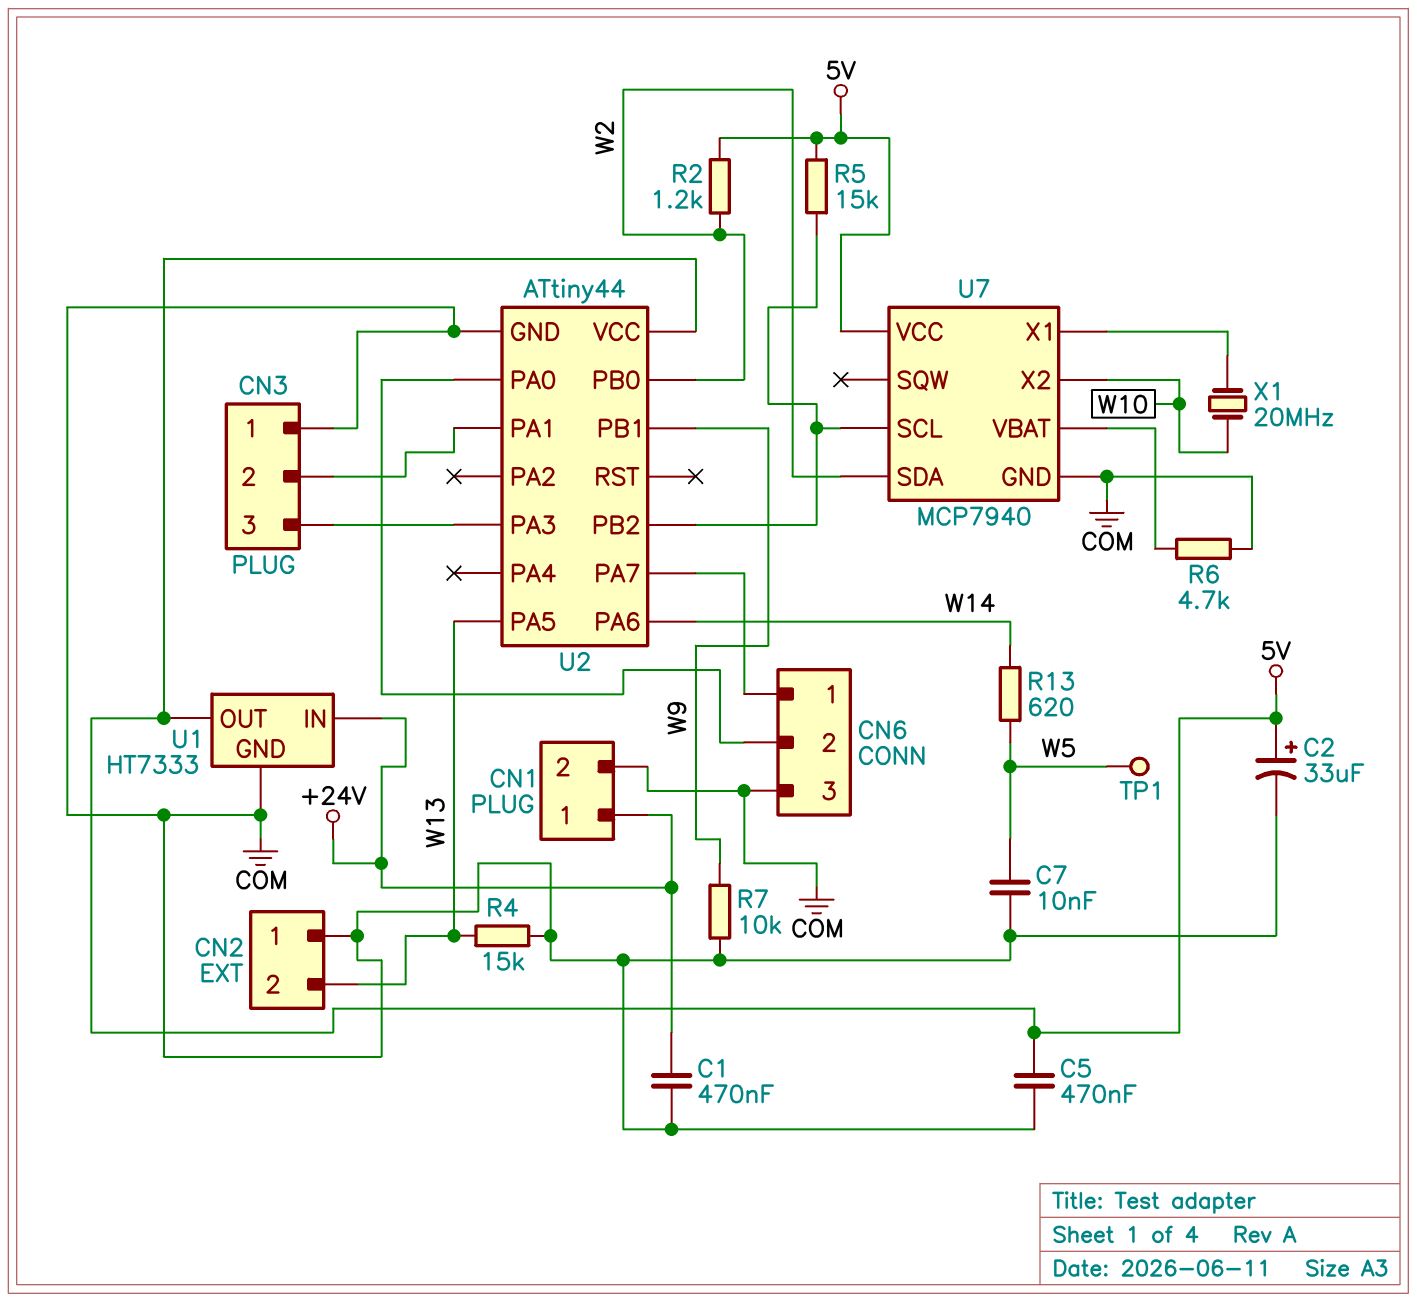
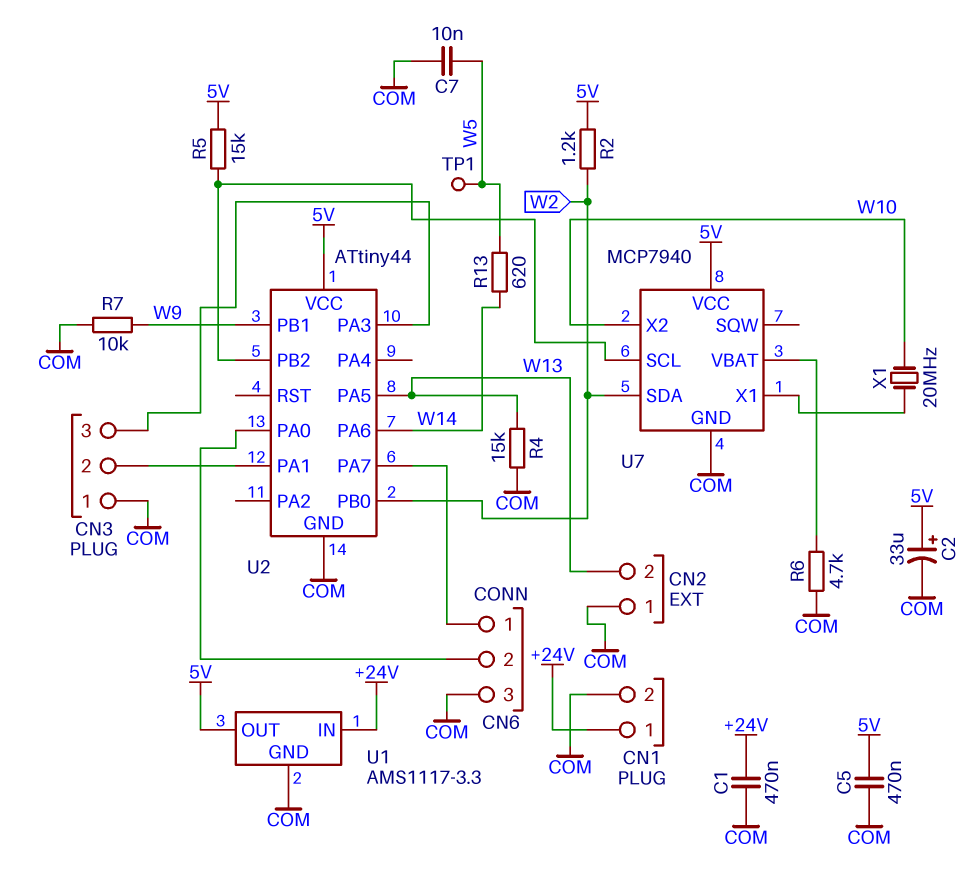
U1: HT7333 -> AMS1117-3.3

